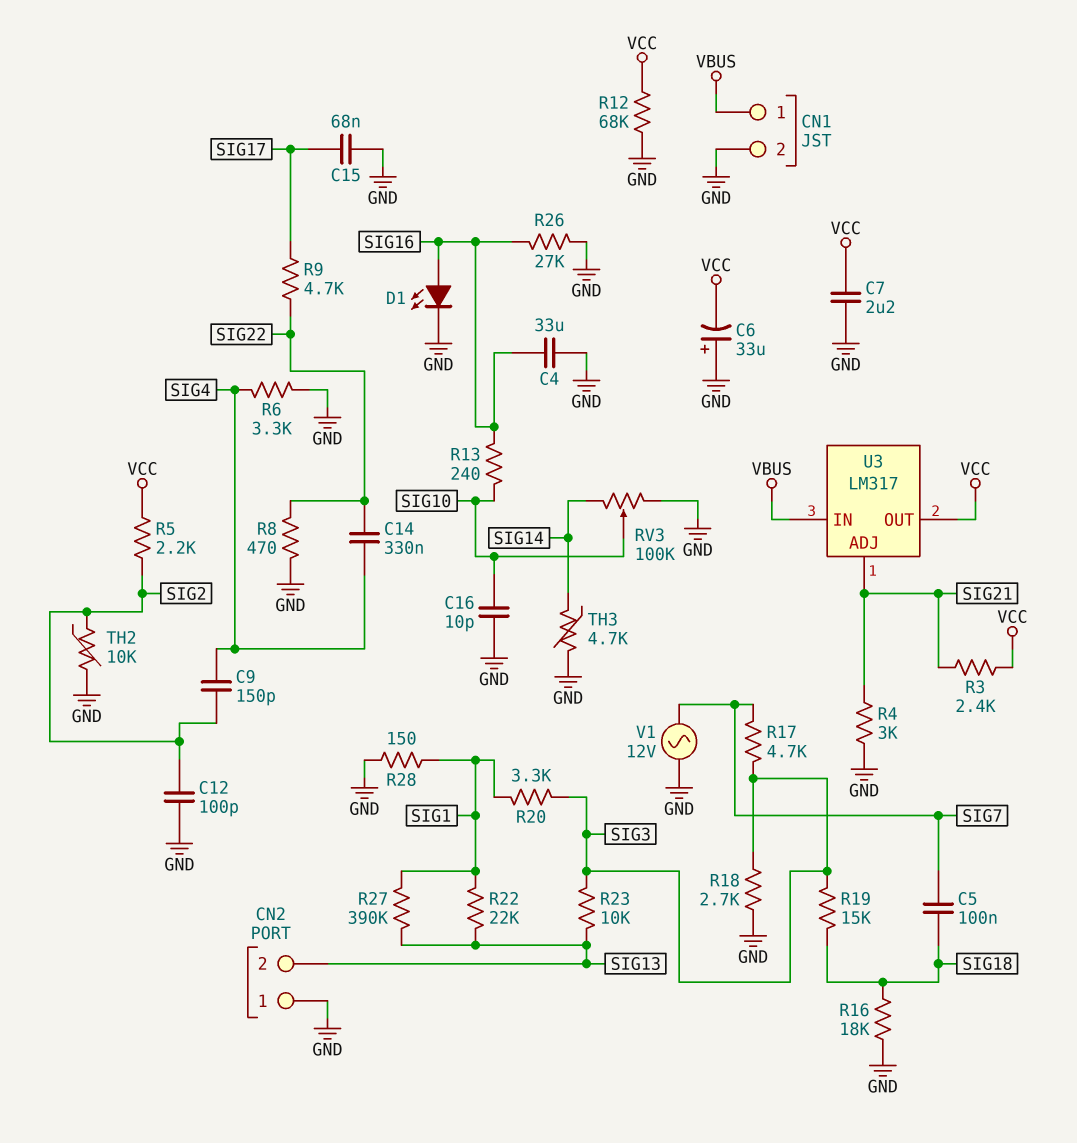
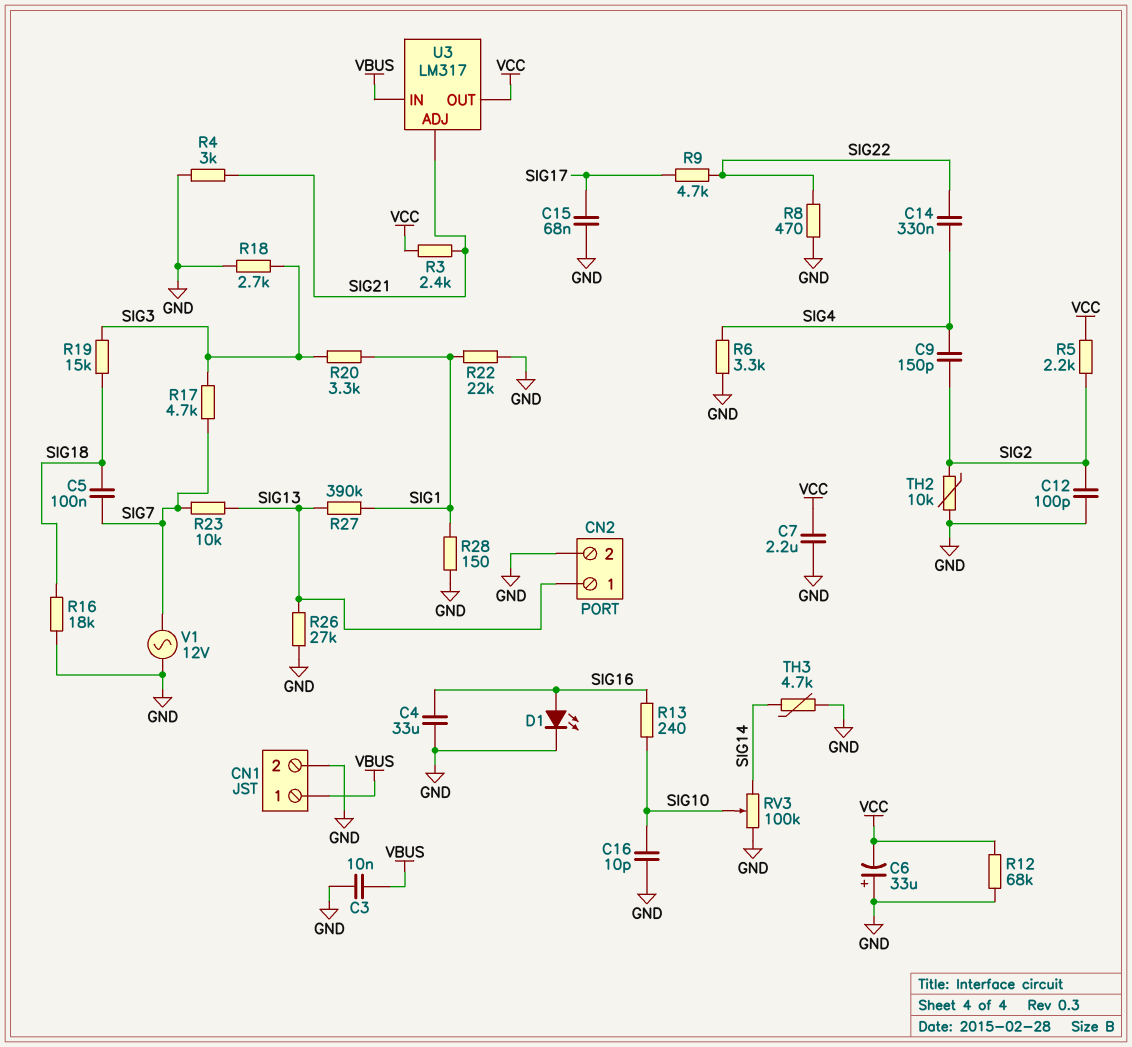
C3: none -> 10nF (GND, VBUS)
CN2 pin 1: GND -> SIG13
CN2 pin 2: SIG13 -> GND
R22: 22k (SIG1, SIG13) -> 22k (GND, SIG1)
R23: 10k (SIG3, SIG13) -> 10k (SIG7, SIG13)
R26: 27k (GND, SIG16) -> 27k (GND, SIG13)

